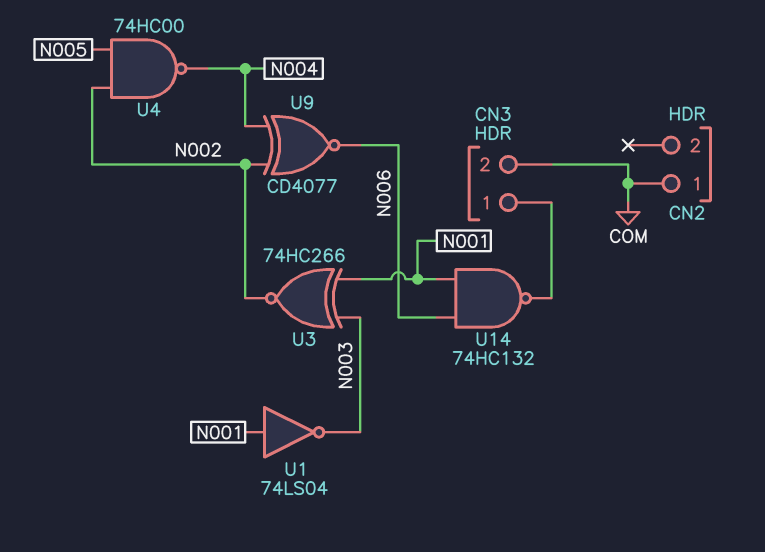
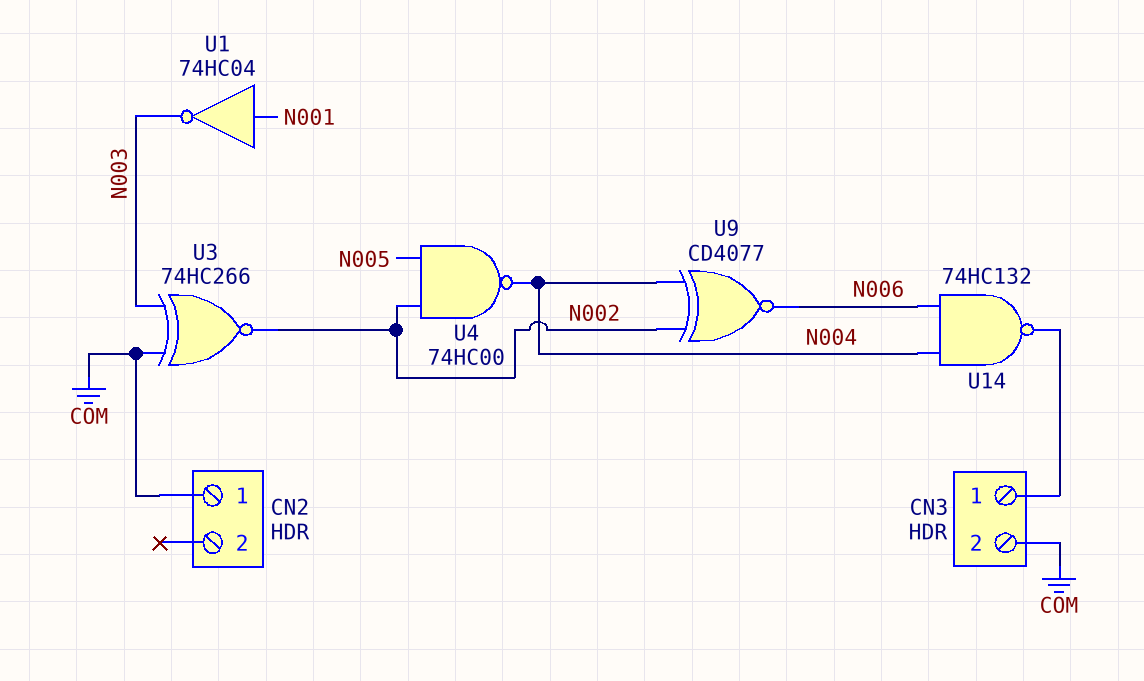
U1: NOT 74LS04 (in N001, out N003) -> NOT 74HC04 (in N001, out N003)
U3: XNOR 74HC266 (in N001, in N003, out N002) -> XNOR 74HC266 (in COM, in N003, out N002)
U14: NAND 74HC132 (in N001, in N006, out CN3/1) -> NAND 74HC132 (in N004, in N006, out CN3/1)

